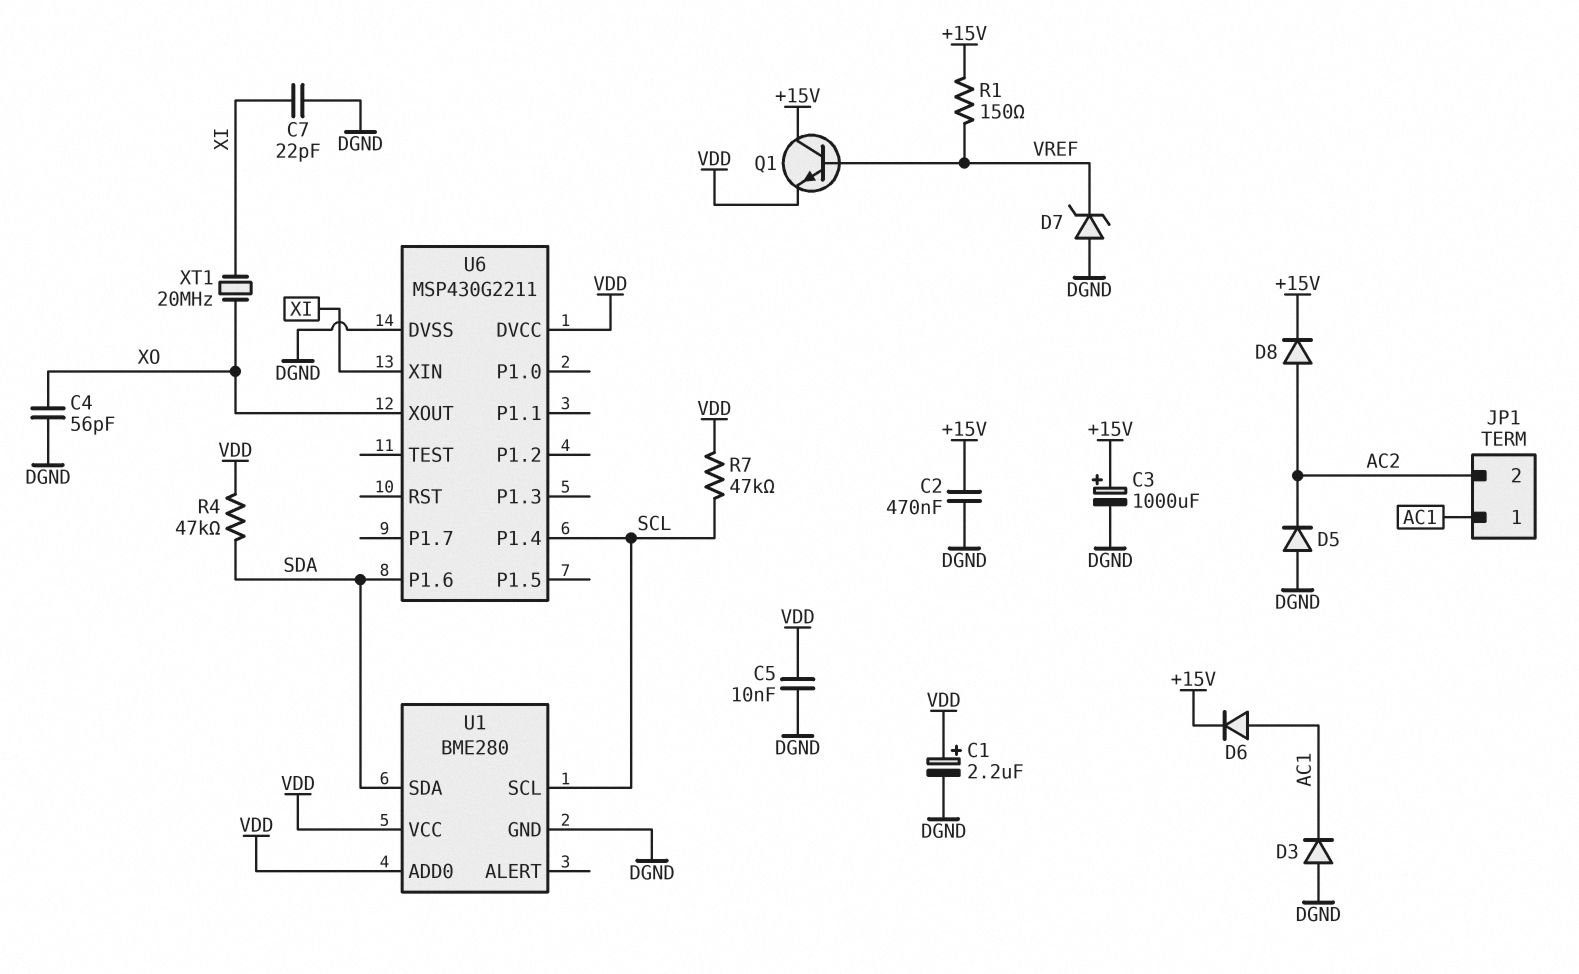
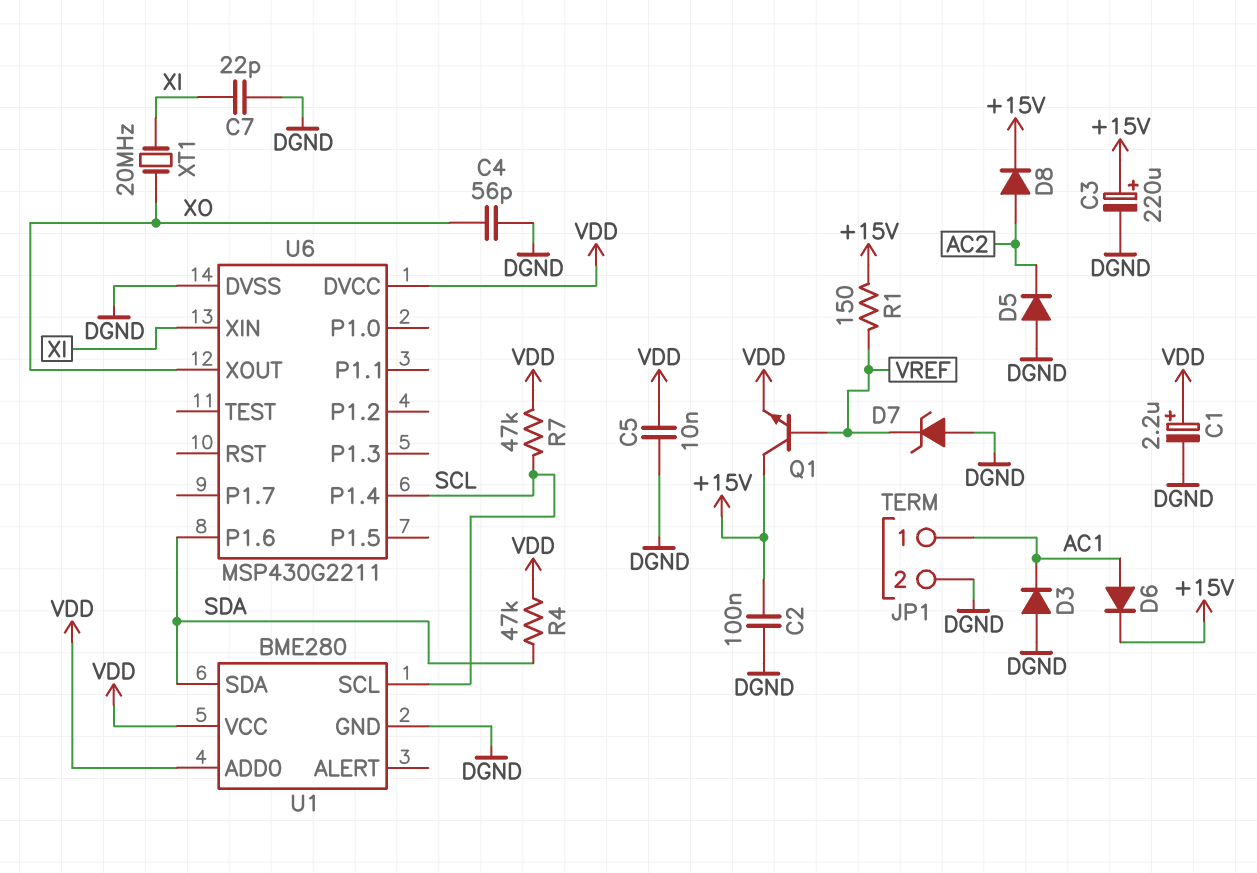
C2: 470nF (+15V, DGND) -> 100nF (+15V, DGND)
C3: 1000uF (plus +15V, minus DGND) -> 220uF (plus +15V, minus DGND)
JP1 pin 2: AC2 -> DGND

